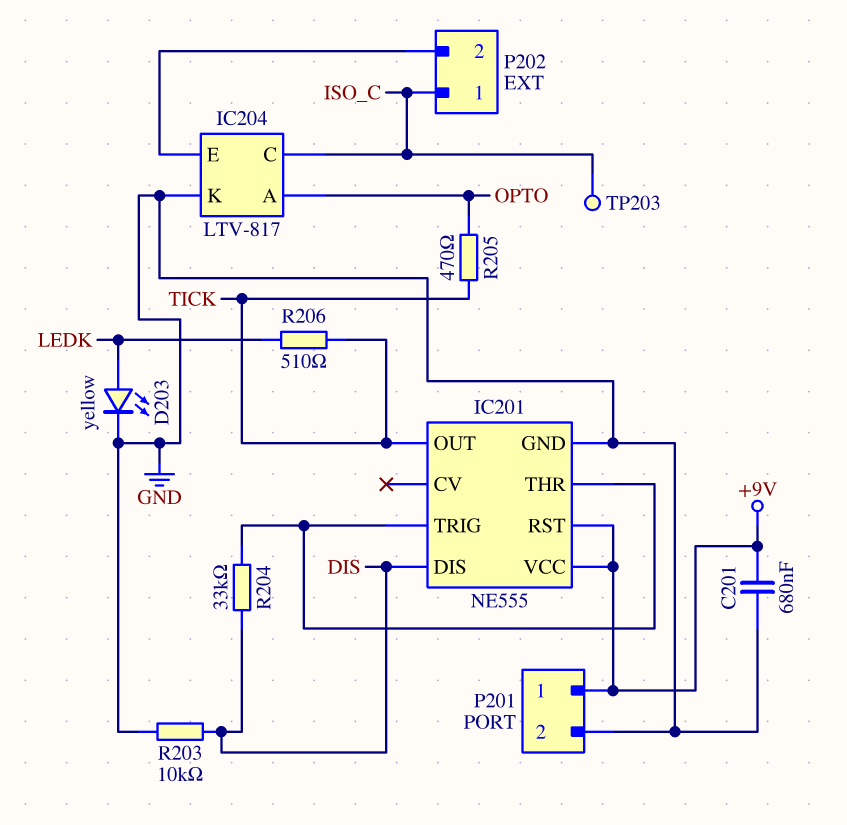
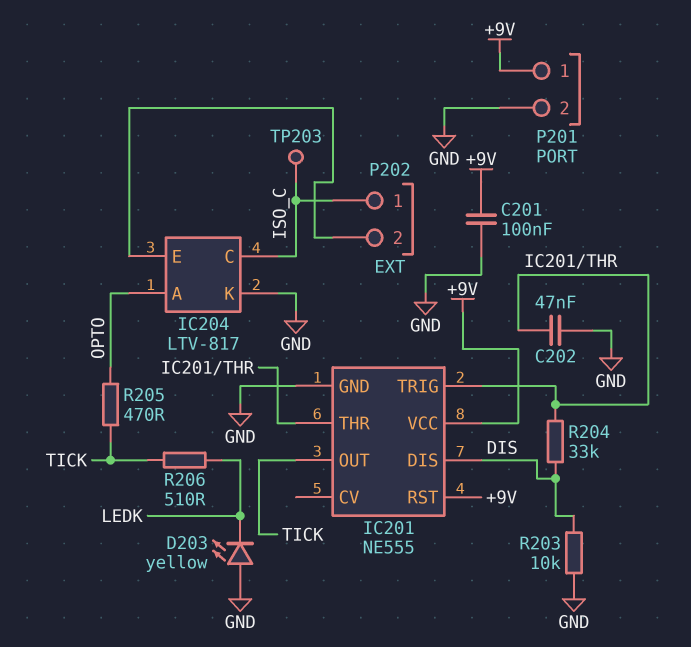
C201: 680nF (+9V, GND) -> 100nF (+9V, GND)
C202: none -> 47nF (GND, IC201/THR)
D203: LED yellow (A LEDK, K GND) -> LED yellow (A GND, K LEDK)

